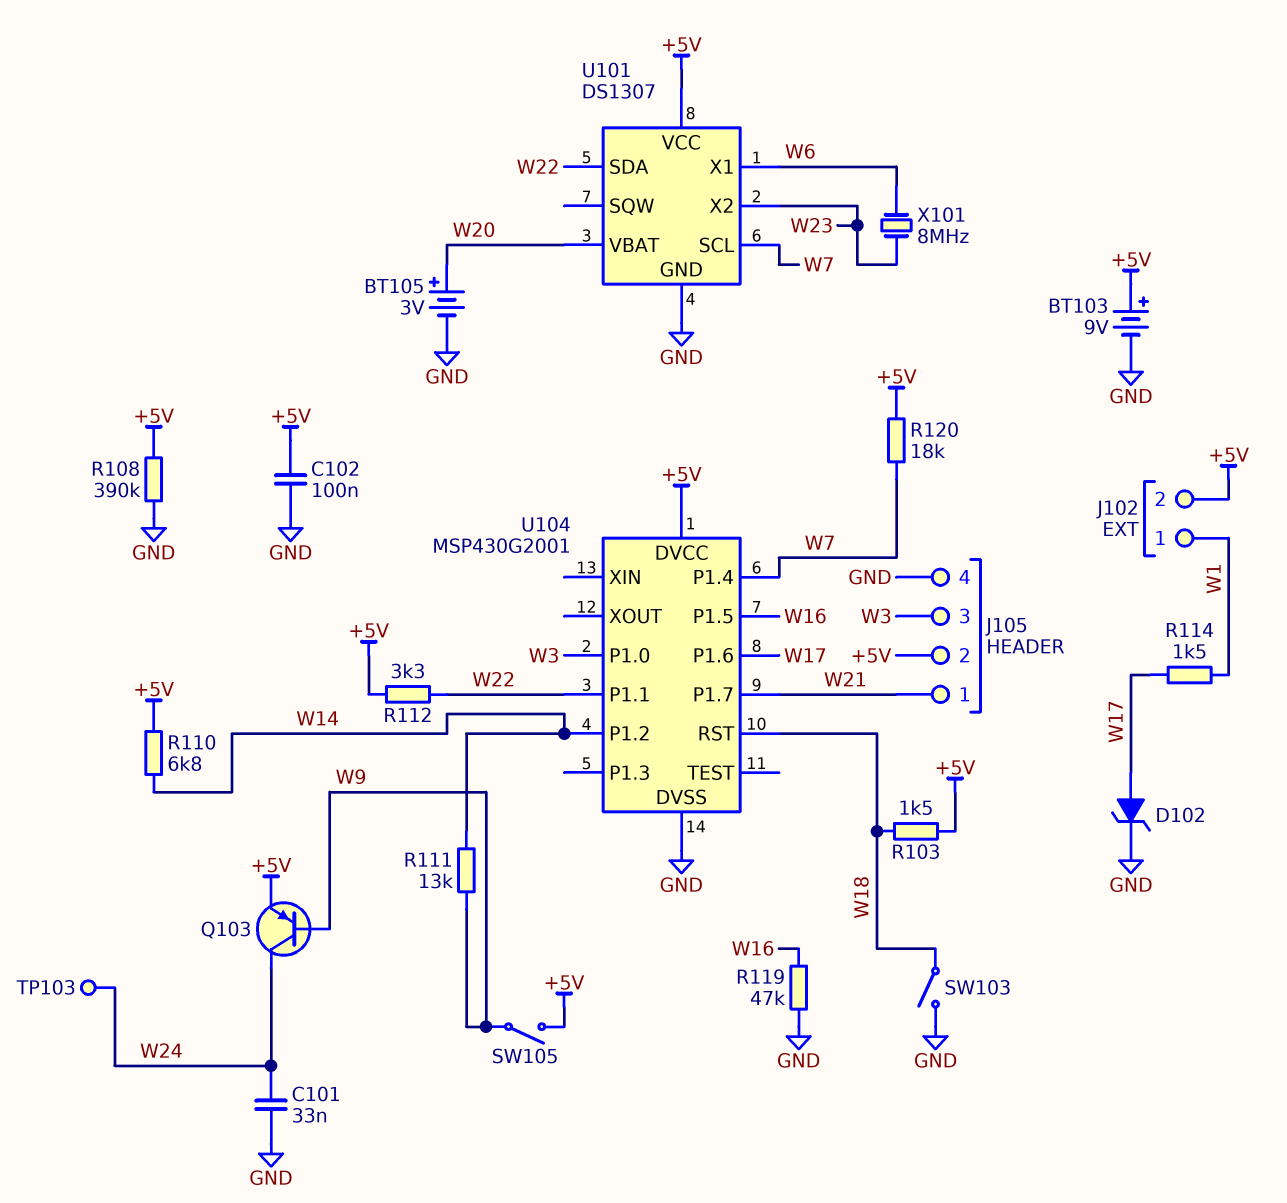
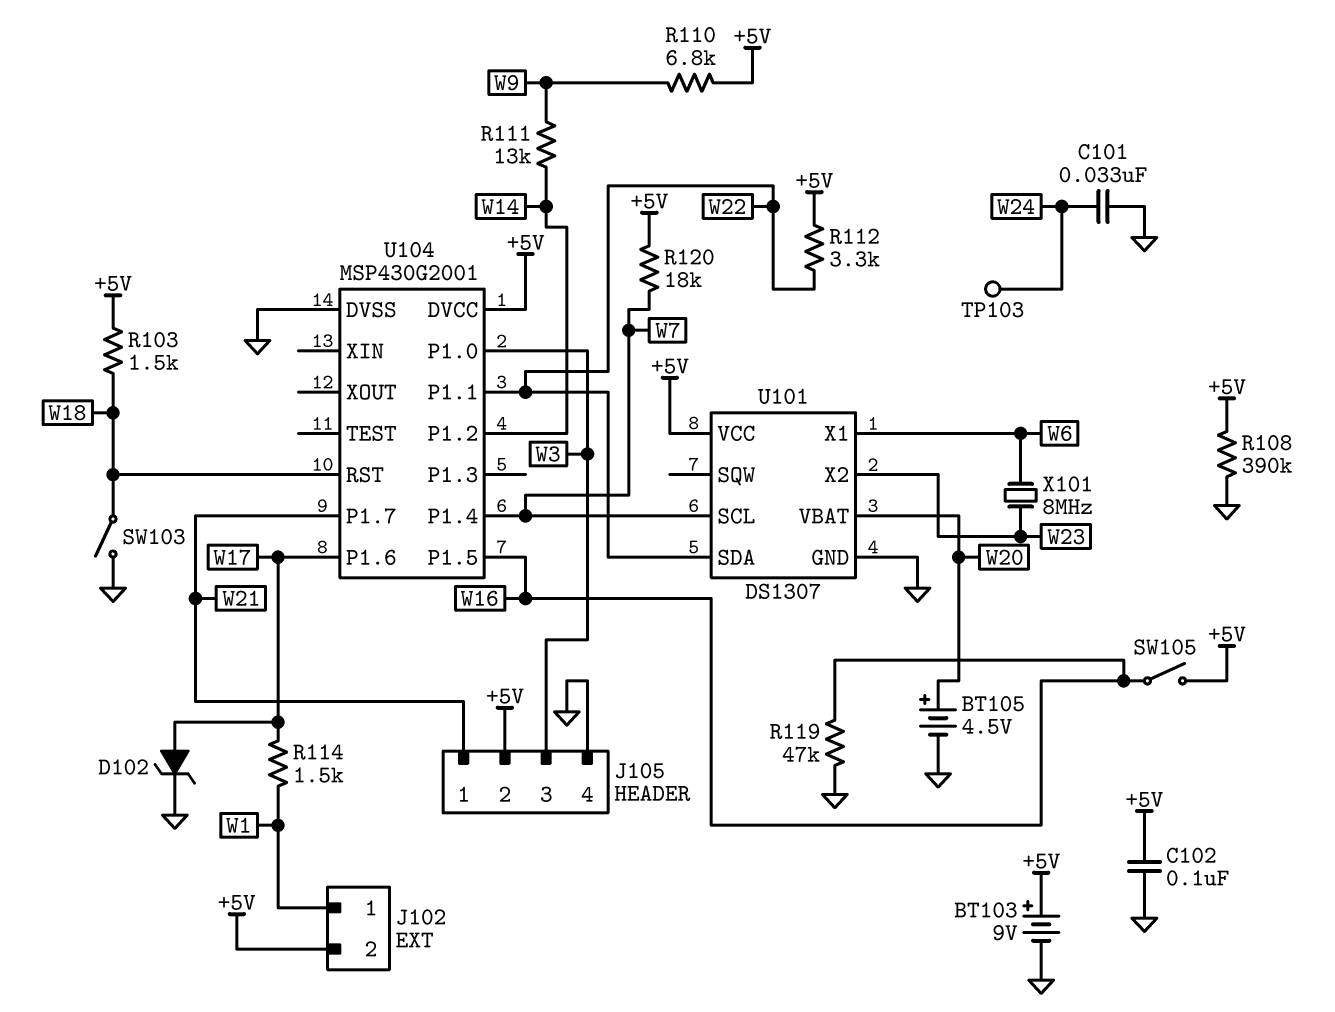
BT105: 3V (plus W20, minus GND) -> 4.5V (plus W20, minus GND)
Q103: PNP (B W9, C W24, E +5V) -> none
R110: 6.8k (+5V, W14) -> 6.8k (+5V, W9)
SW105: switch (+5V, W9) -> switch (+5V, W16)

